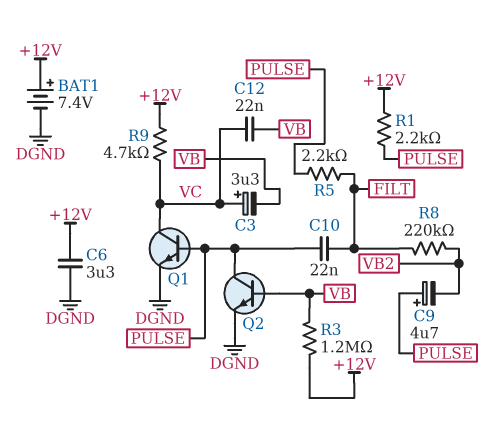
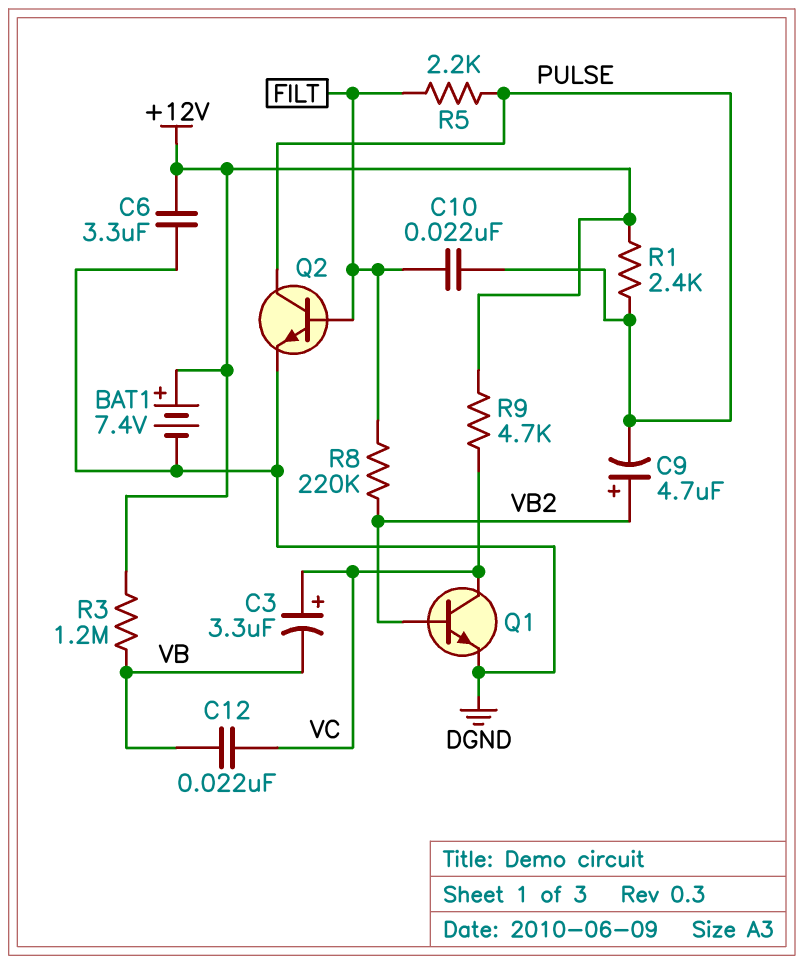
C9: 4.7uF (plus PULSE, minus VB2) -> 4.7uF (plus VB2, minus PULSE)
Q1: NPN (B PULSE, C VC, E DGND) -> NPN (B VB2, C VC, E DGND)
Q2: NPN (B VB, C PULSE, E DGND) -> NPN (B FILT, C PULSE, E DGND)
R1: 2.2k (+12V, PULSE) -> 2.4k (+12V, PULSE)

